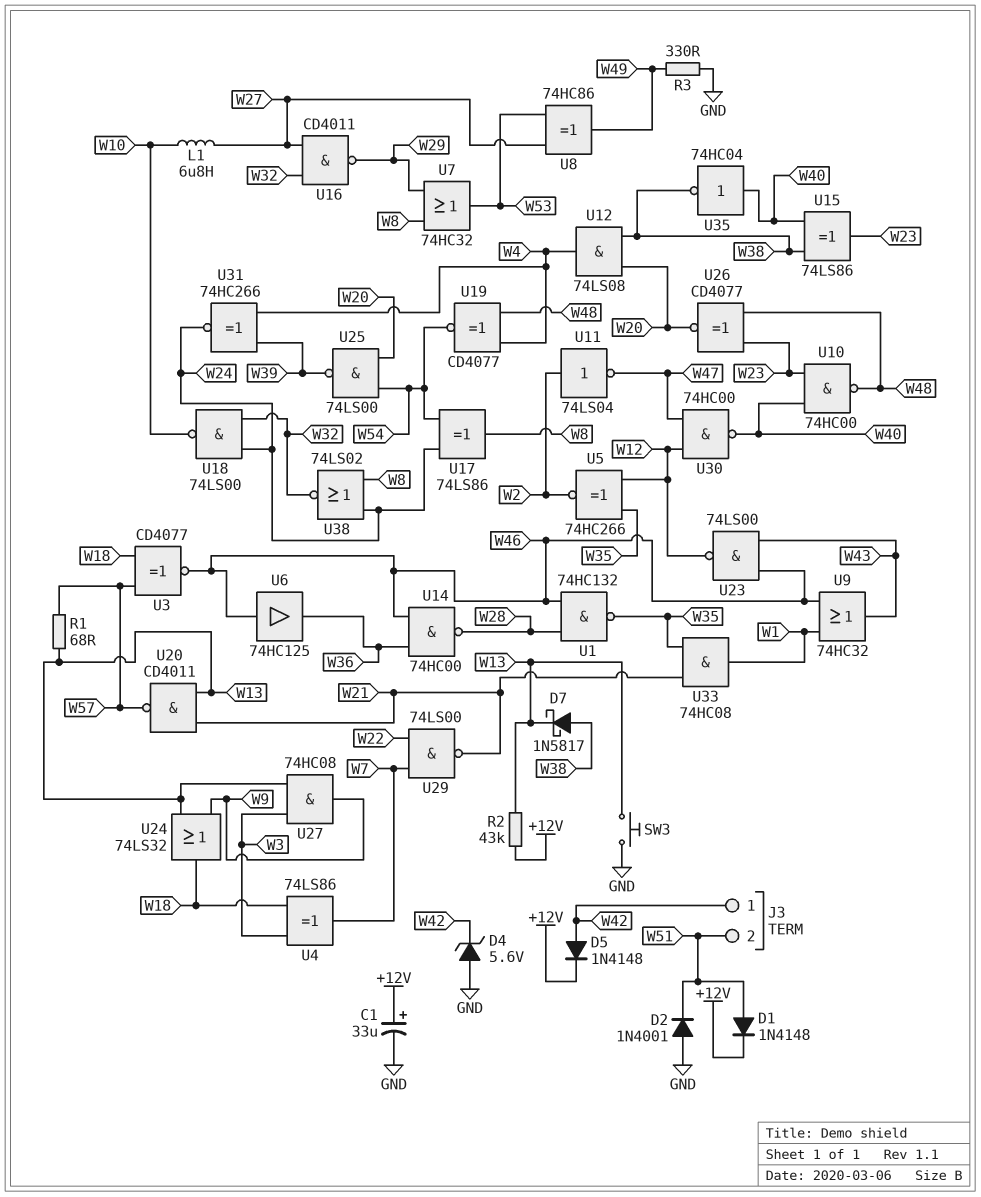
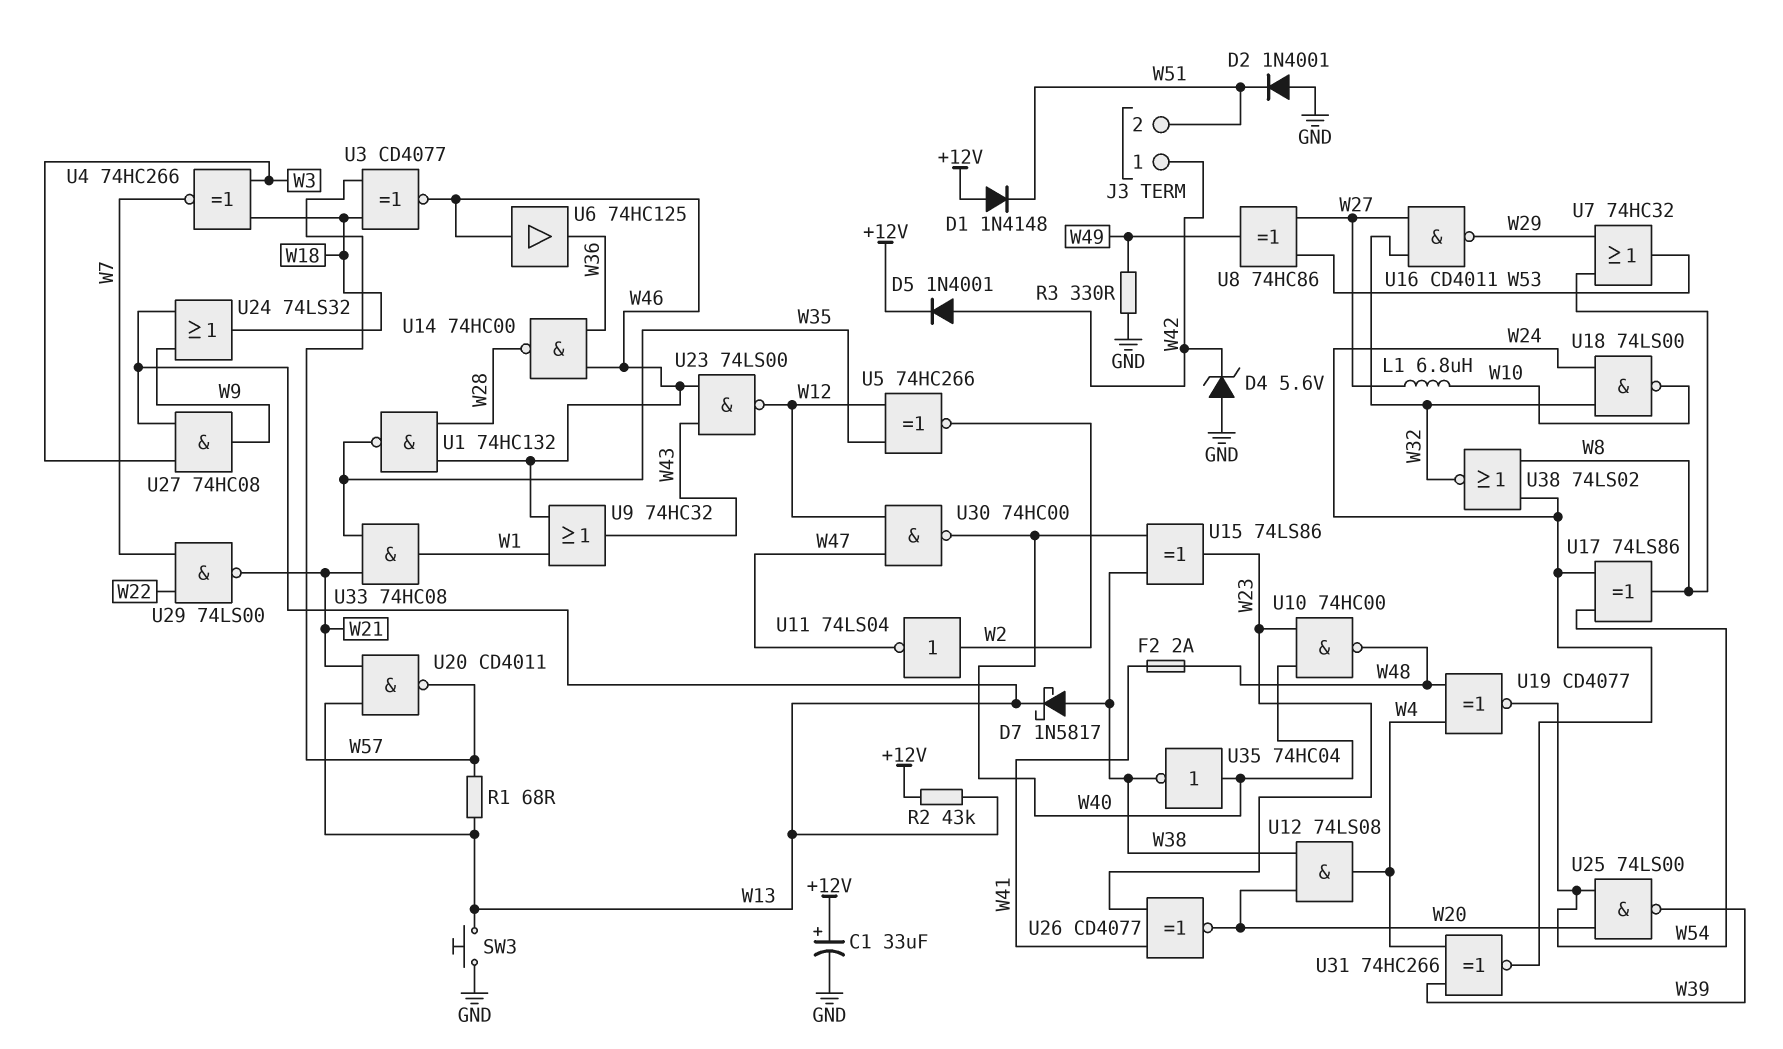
D1: diode 1N4148 (A W51, K +12V) -> diode 1N4148 (A +12V, K W51)
D5: diode 1N4148 (A W42, K +12V) -> diode 1N4001 (A W42, K +12V)
F2: none -> 2A (W41, W48)
U4: XOR 74LS86 (in W3, in W18, out W7) -> XNOR 74HC266 (in W3, in W18, out W7)
U26: XNOR CD4077 (in W23, in W48, out W20) -> XNOR CD4077 (in W23, in W41, out W20)

